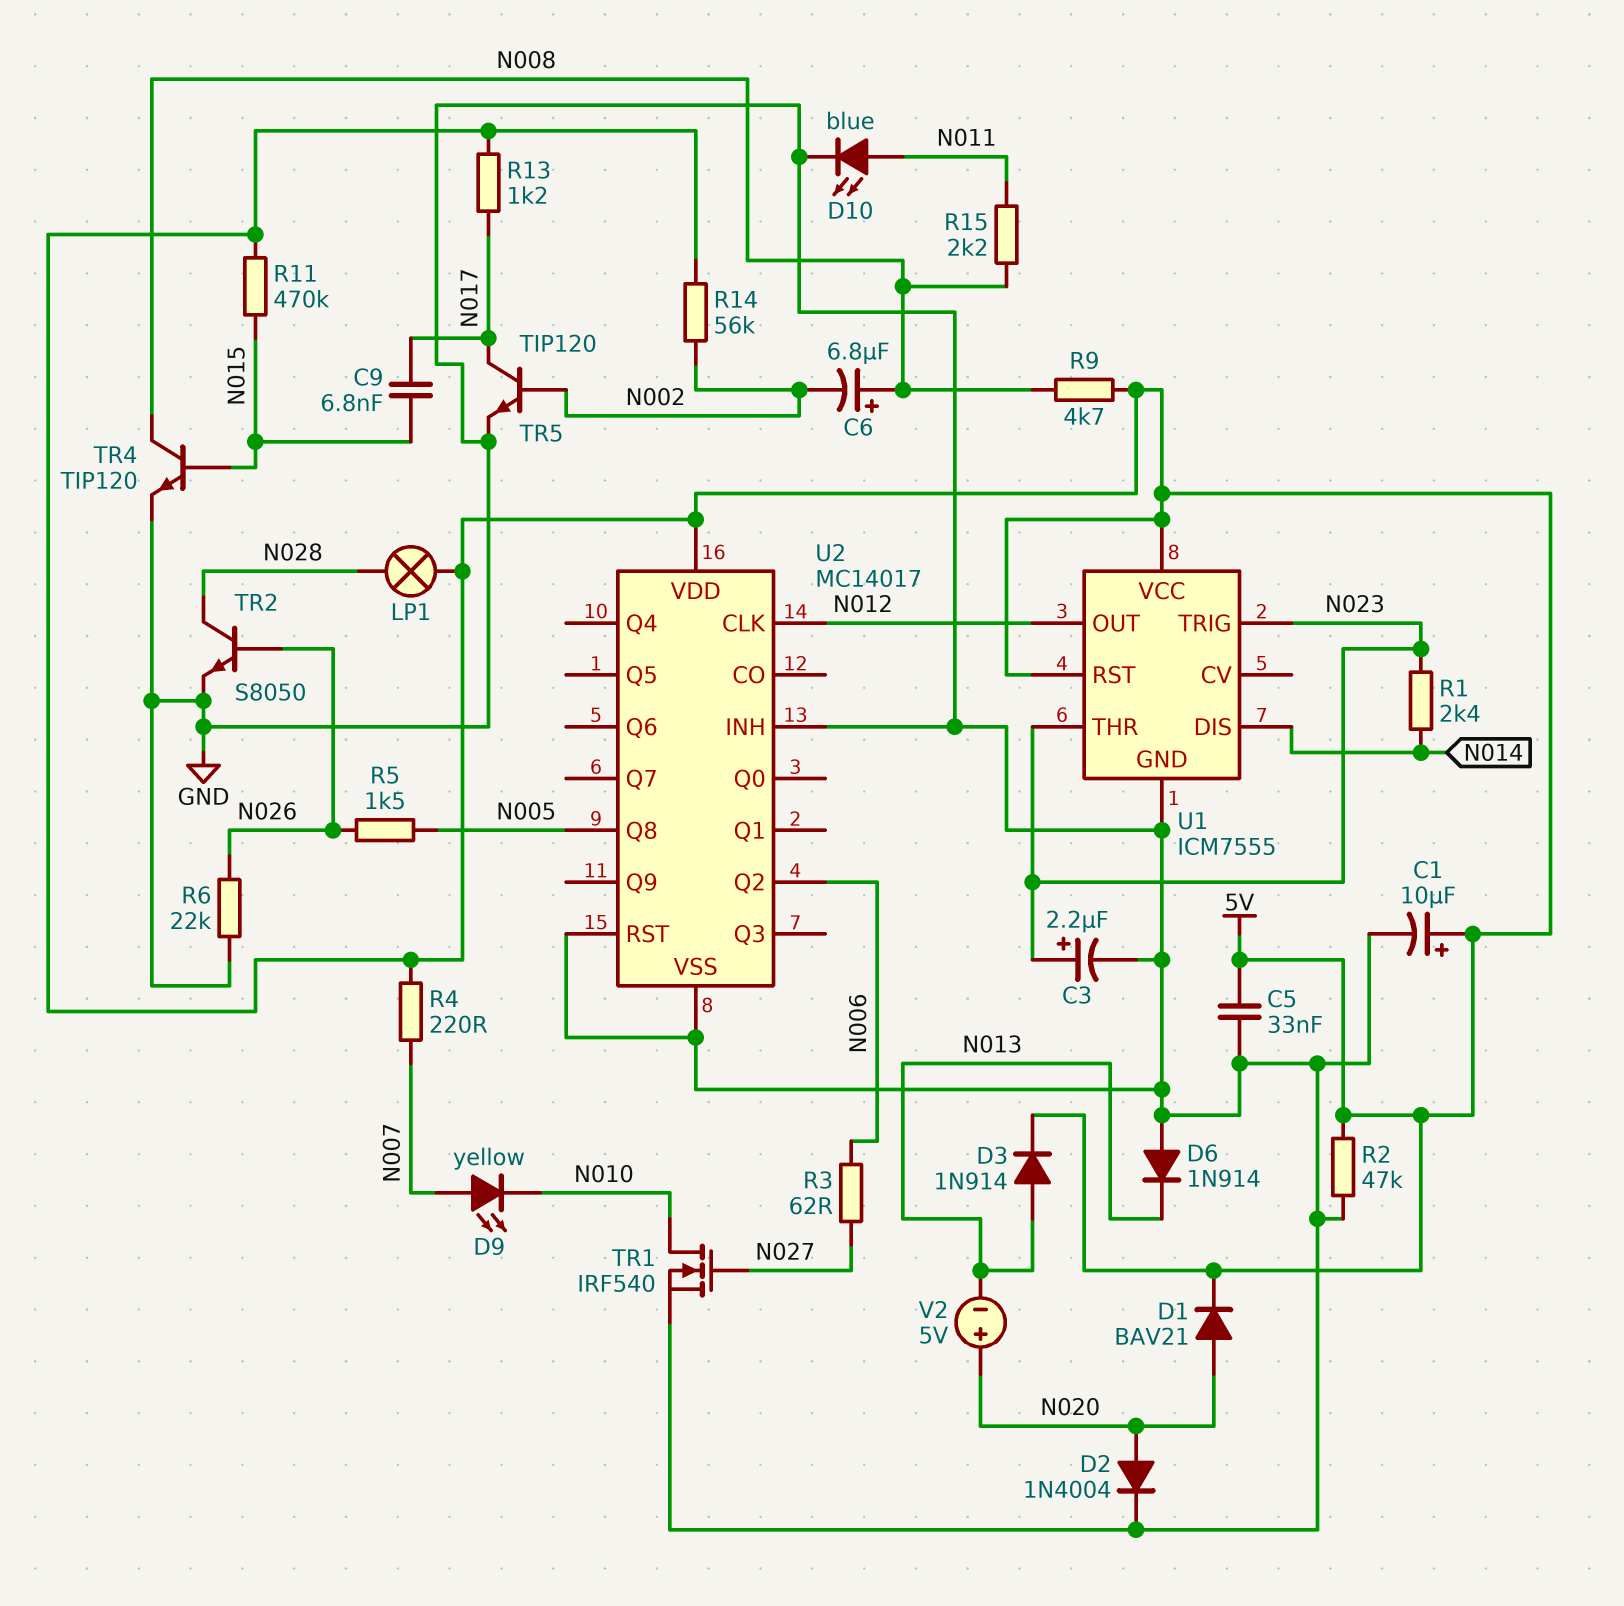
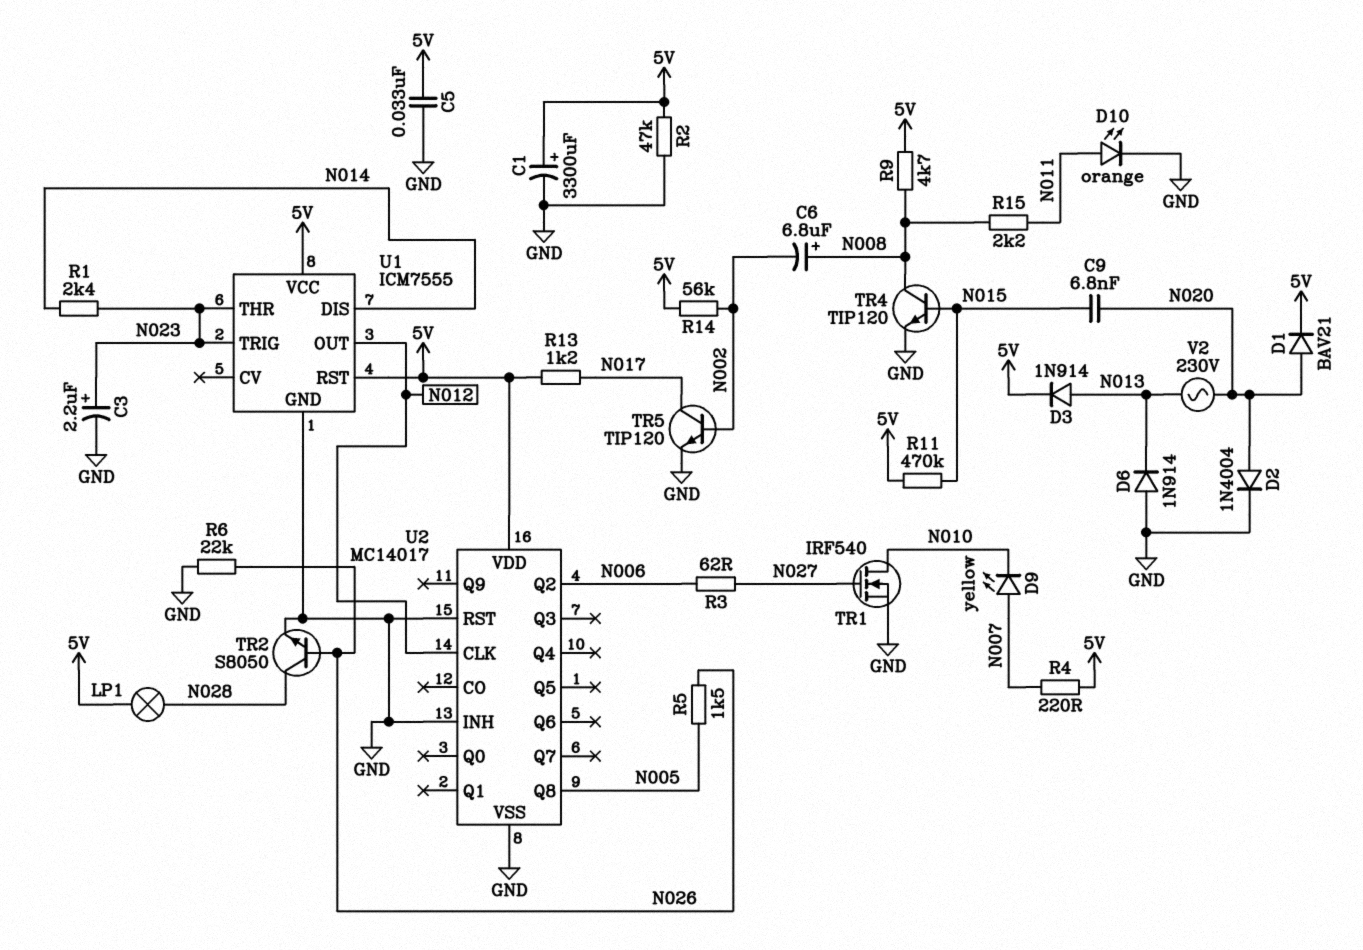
C1: 10uF (plus 5V, minus GND) -> 3300uF (plus 5V, minus GND)
C9: 6.8nF (N015, N017) -> 6.8nF (N015, N020)
D10: LED blue (A N011, K GND) -> LED orange (A N011, K GND)
V2: 5V (plus N020, minus N013) -> AC 230V (N013, N020)

